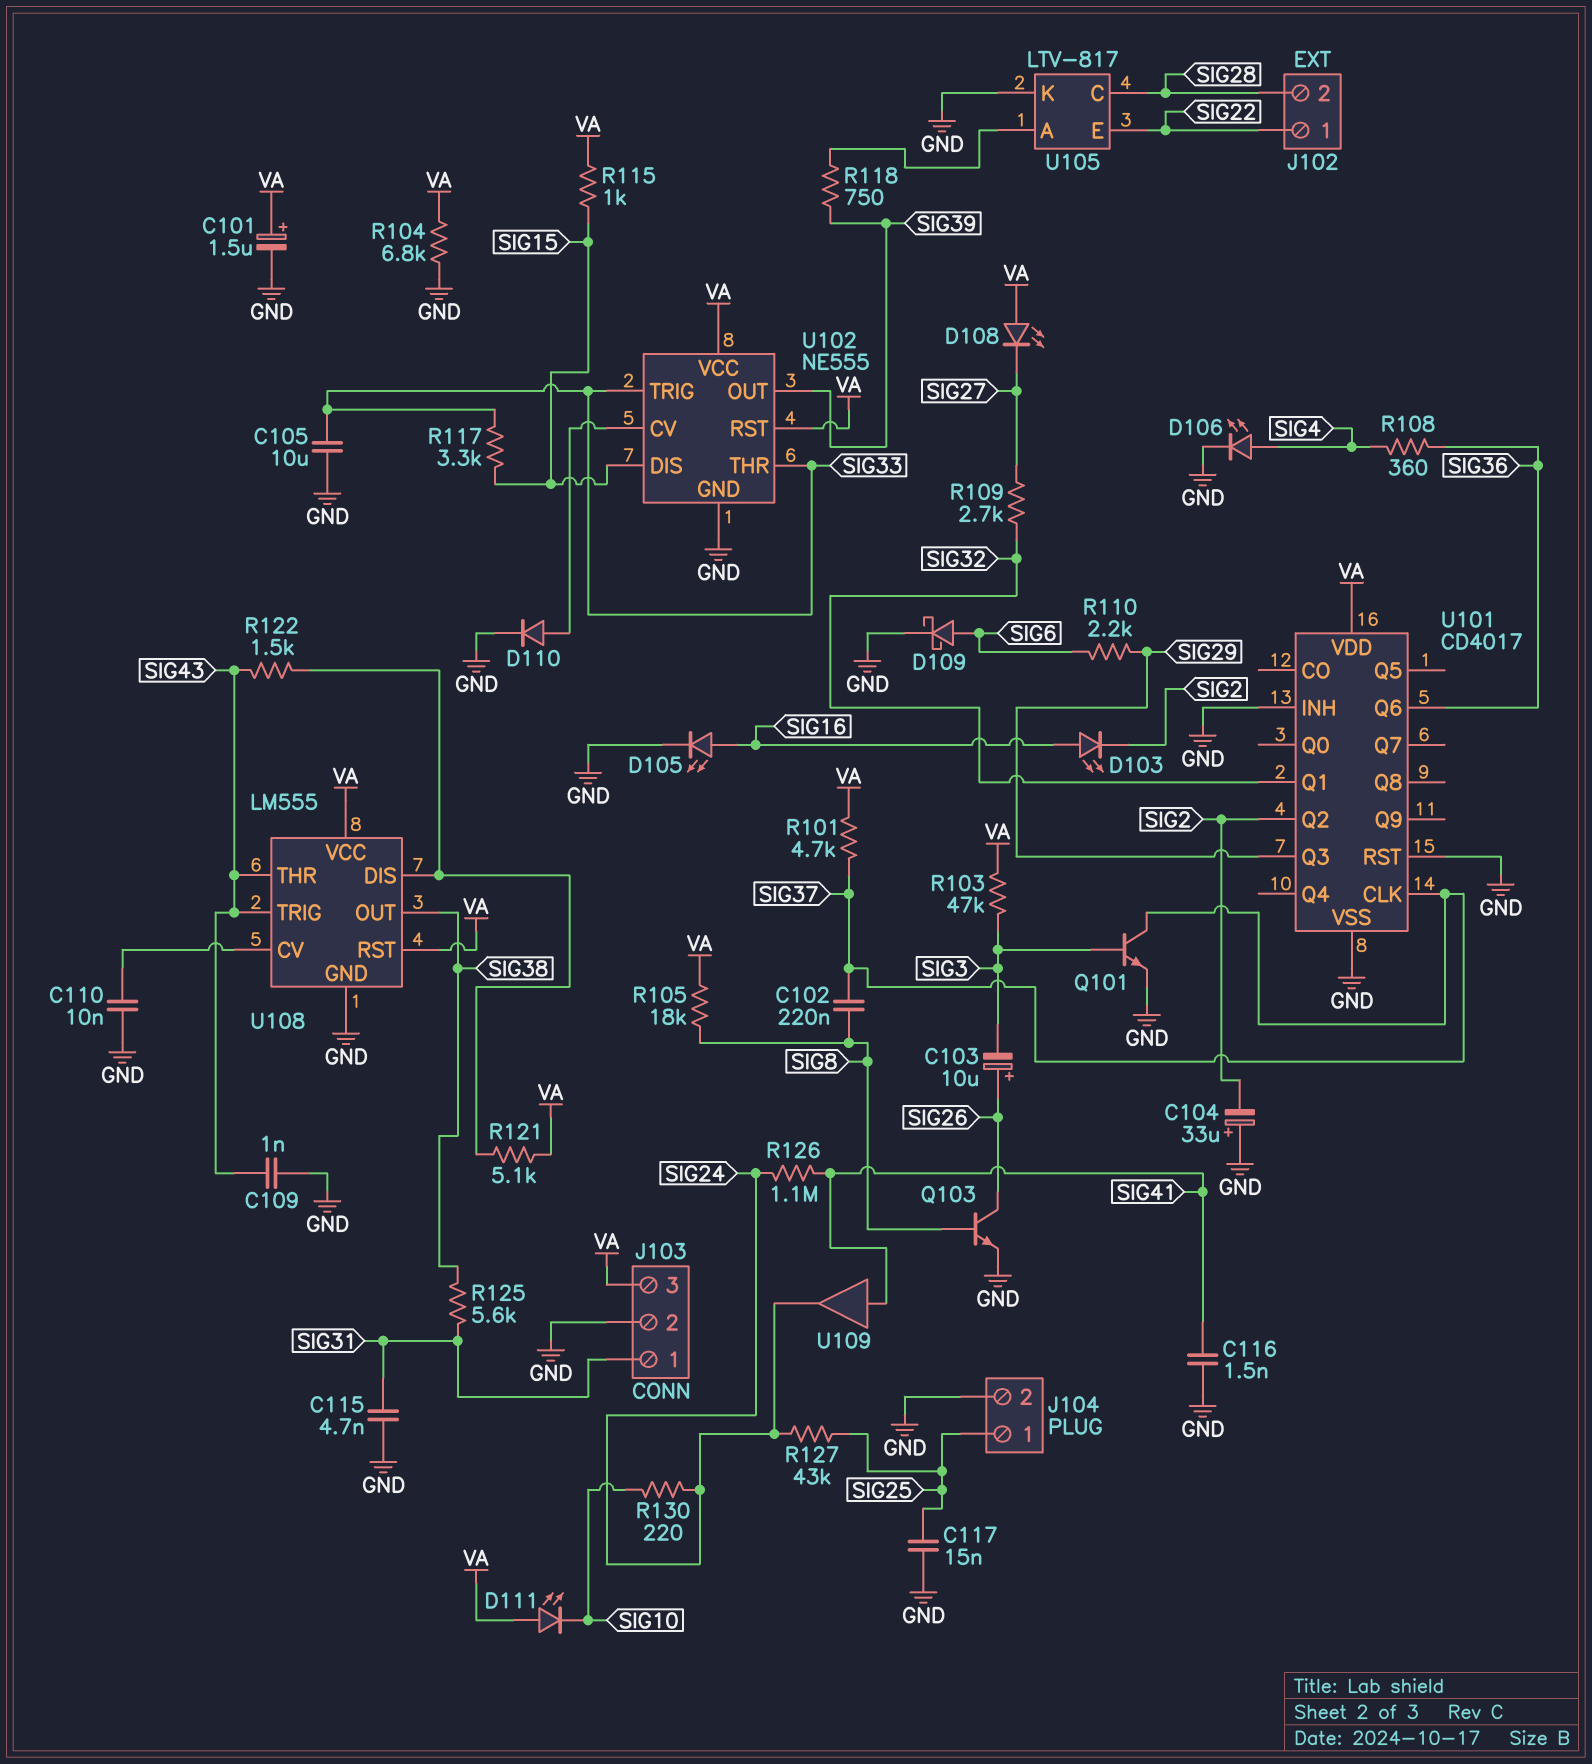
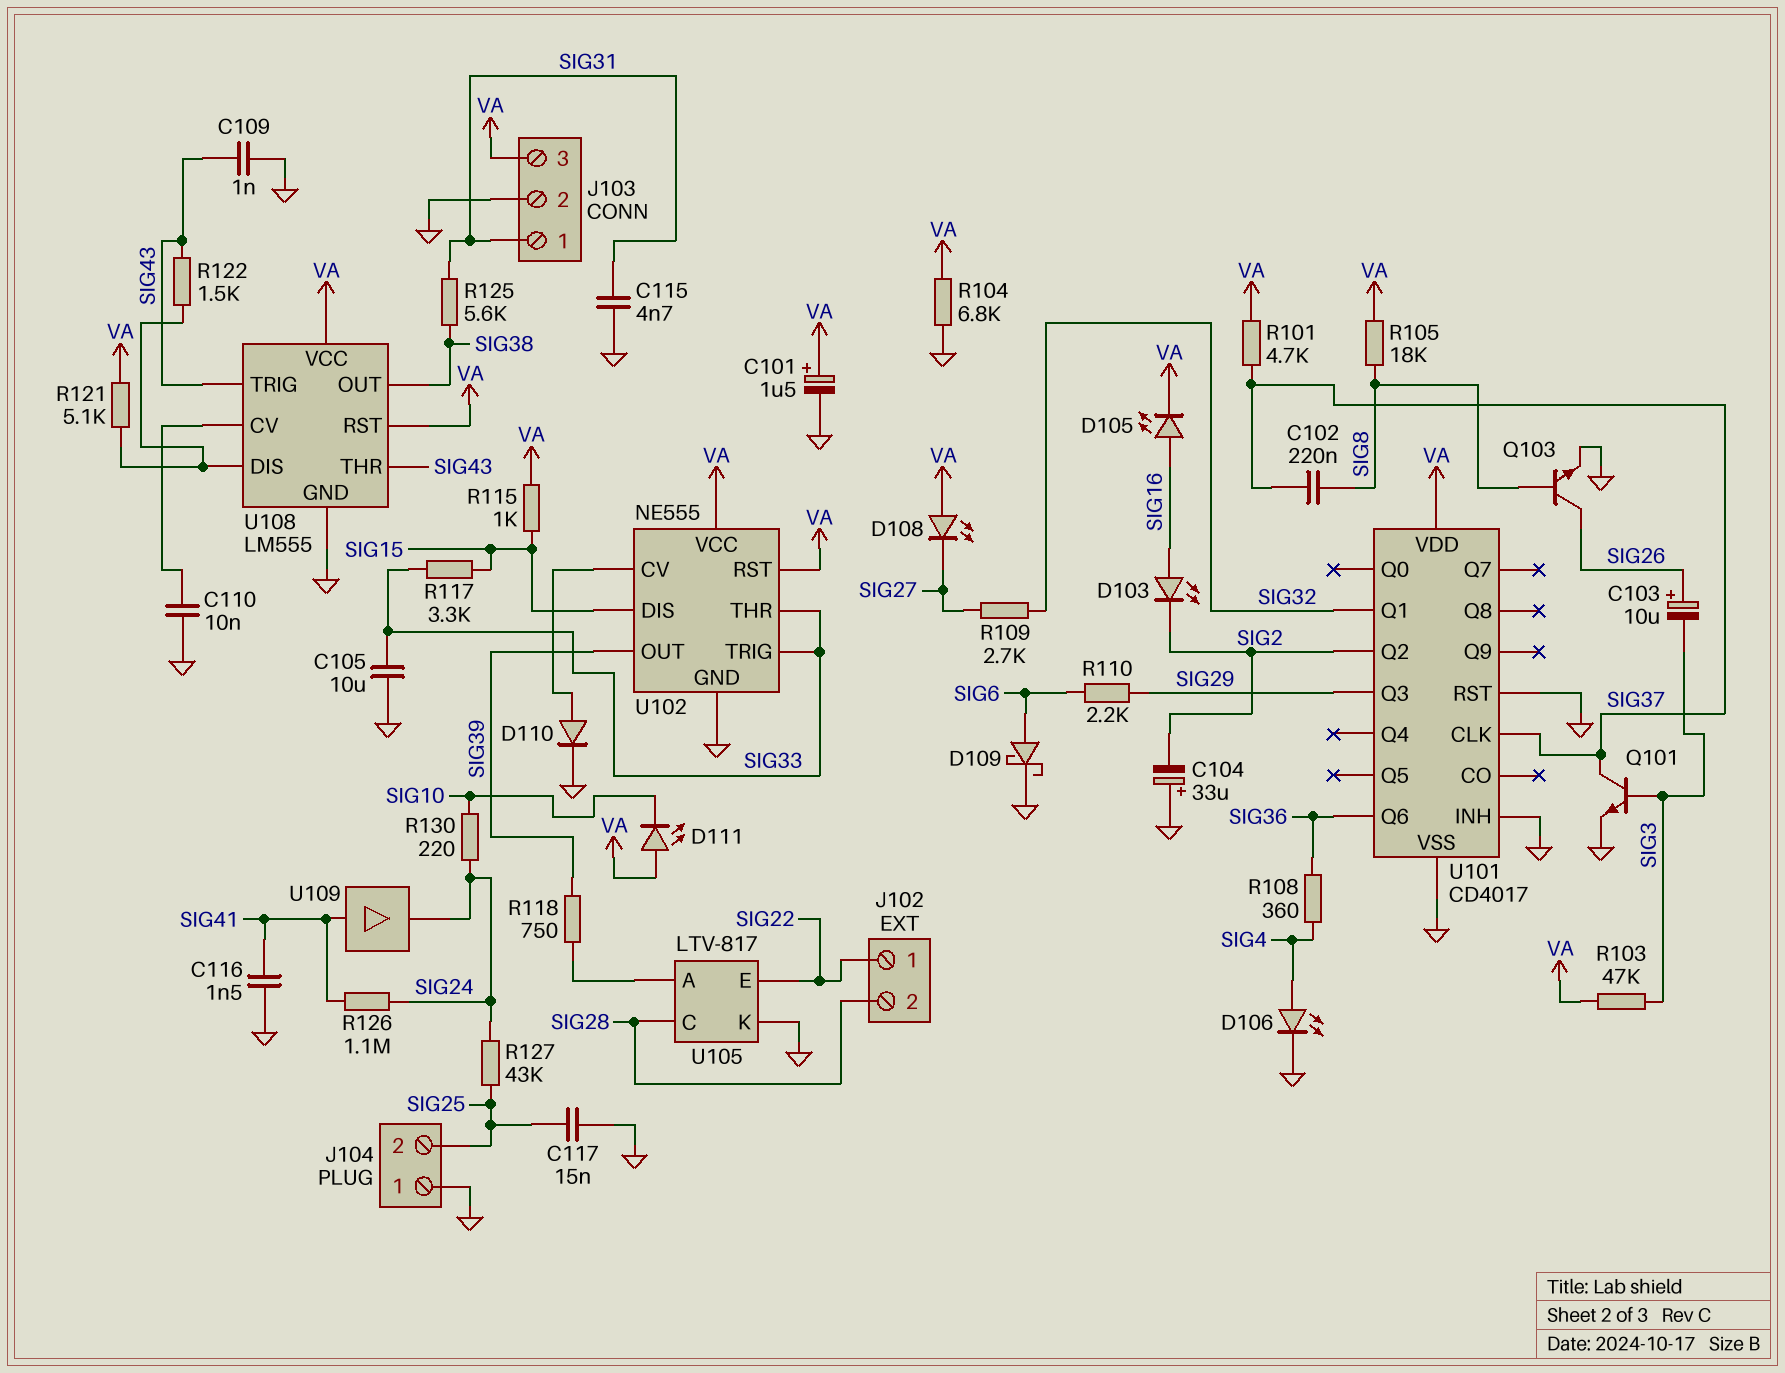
D105: LED (A SIG16, K GND) -> LED (A SIG16, K VA)
J104 pin 1: SIG25 -> GND
J104 pin 2: GND -> SIG25

